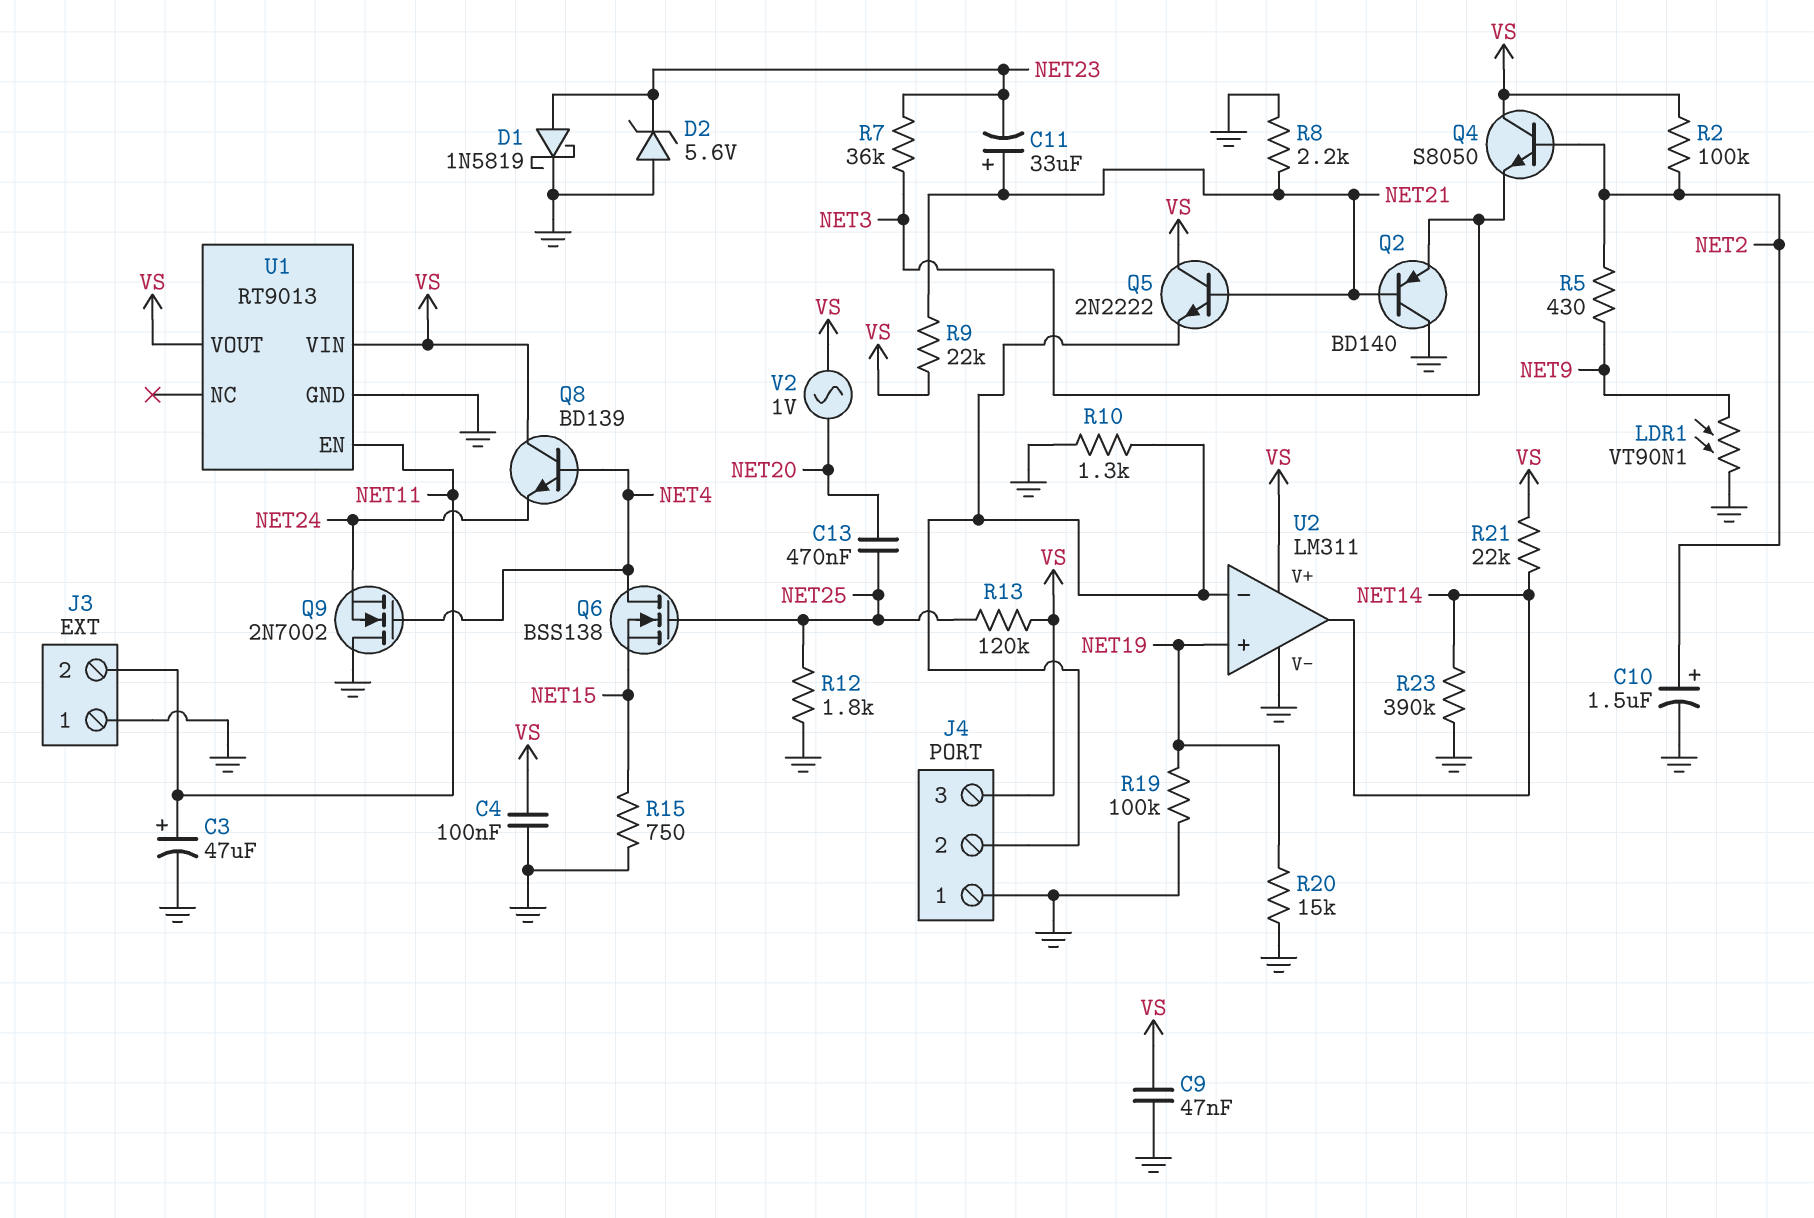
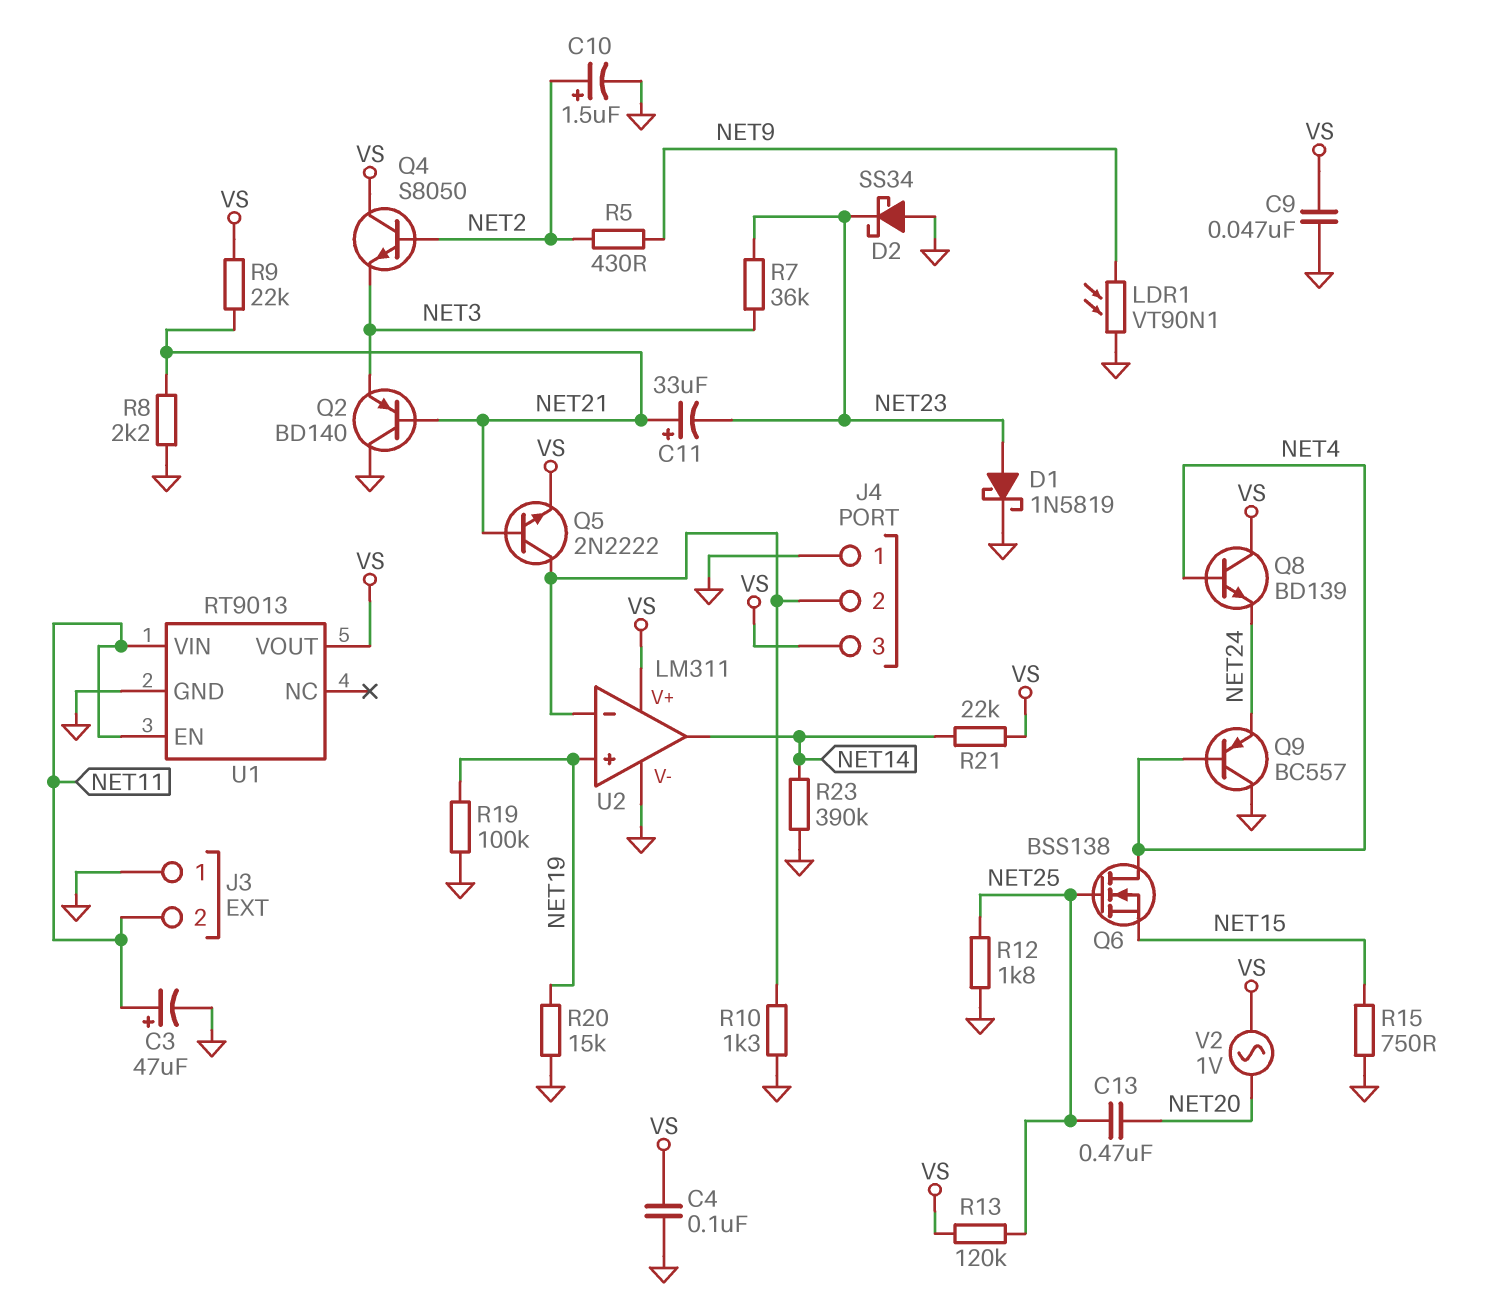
D2: zener 5.6V (A GND, K NET23) -> schottky SS34 (A GND, K NET23)
Q5: NPN 2N2222 (B NET21, C VS, E J4/2) -> NPN 2N2222 (B NET21, C J4/2, E VS)
Q9: NMOS 2N7002 (G NET4, D GND, S NET24) -> PNP BC557 (B NET4, C GND, E NET24)
R2: 100k (NET2, VS) -> none
U1 pin VIN: VS -> NET11

